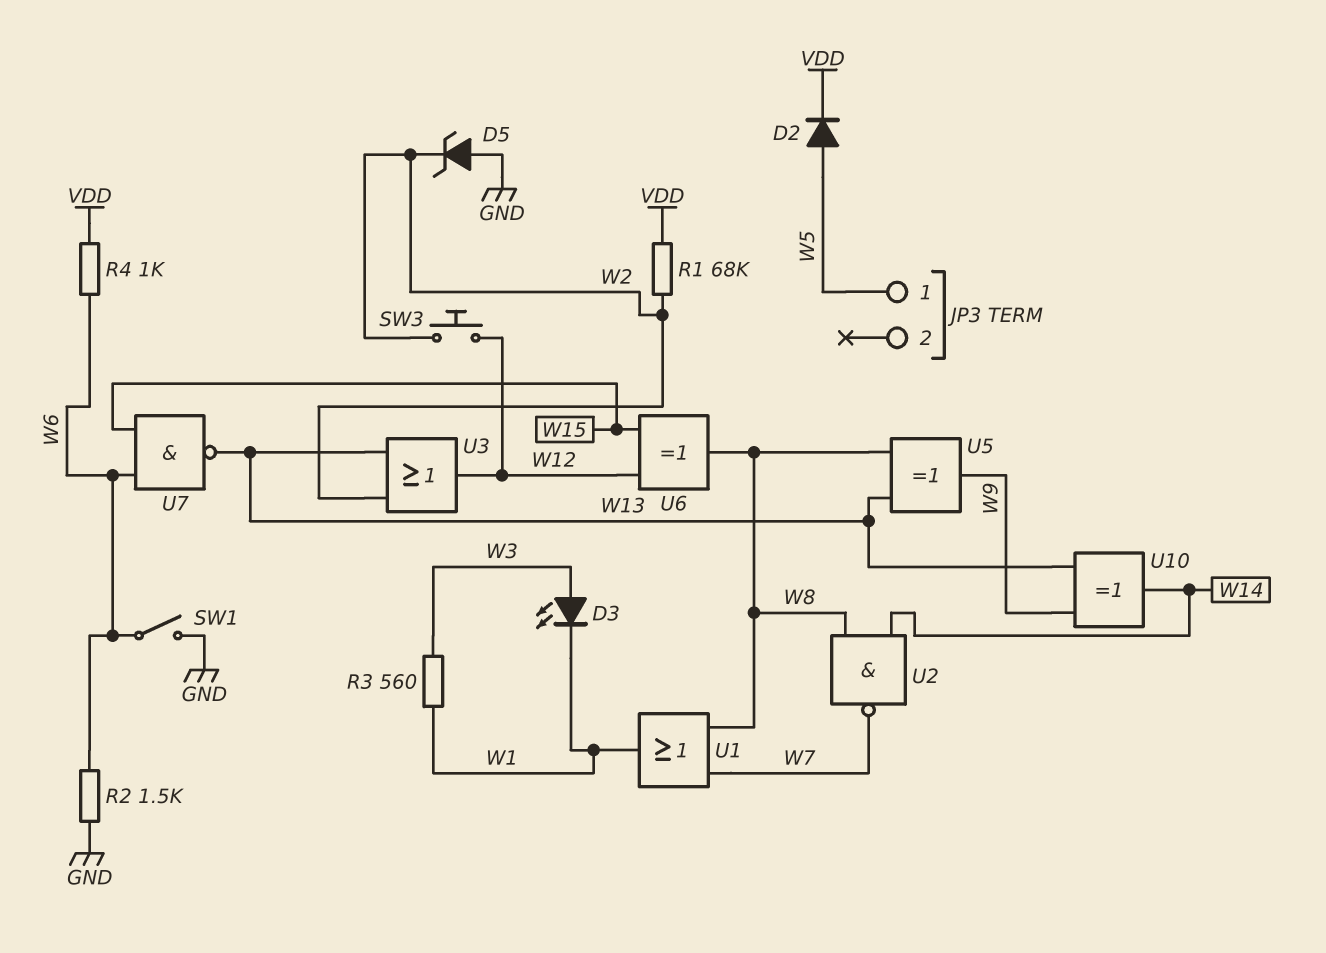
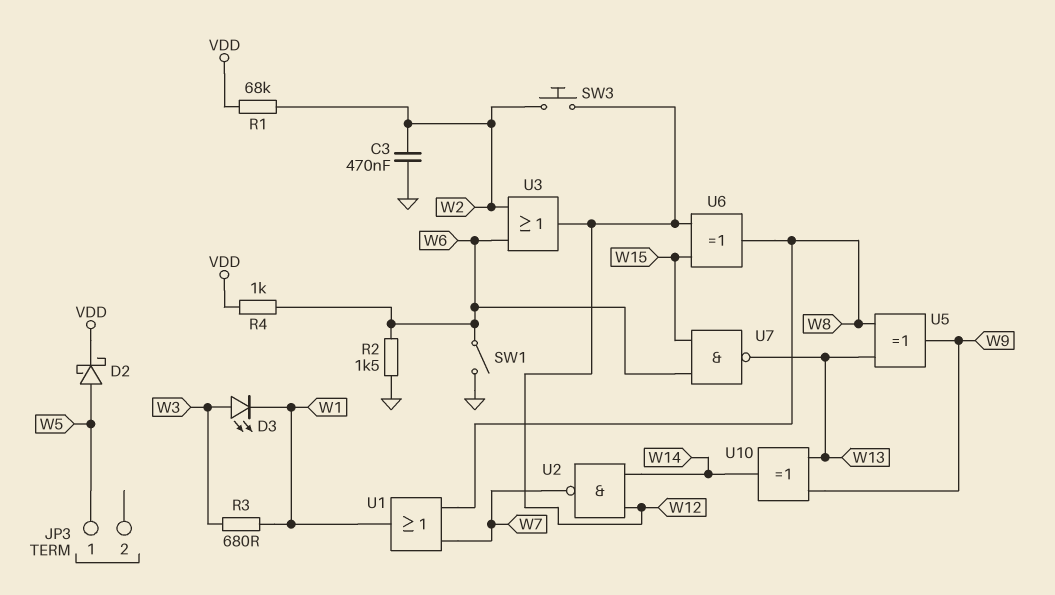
C3: none -> 470nF (GND, W2)
D2: diode (A W5, K VDD) -> schottky (A W5, K VDD)
D5: zener (A GND, K W2) -> none
R3: 560 (W1, W3) -> 680 (W1, W3)
U2: NAND (in W8, in W14, out W7) -> NAND (in W12, in W14, out W7)
U3: OR (in W2, in W13, out W12) -> OR (in W2, in W6, out W12)

